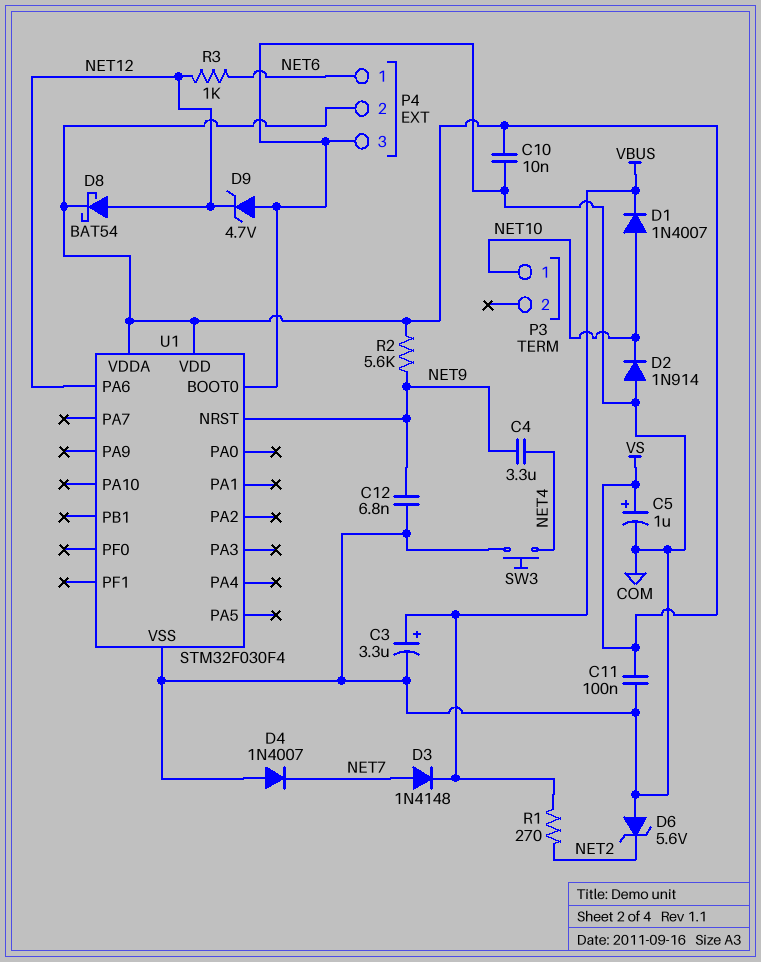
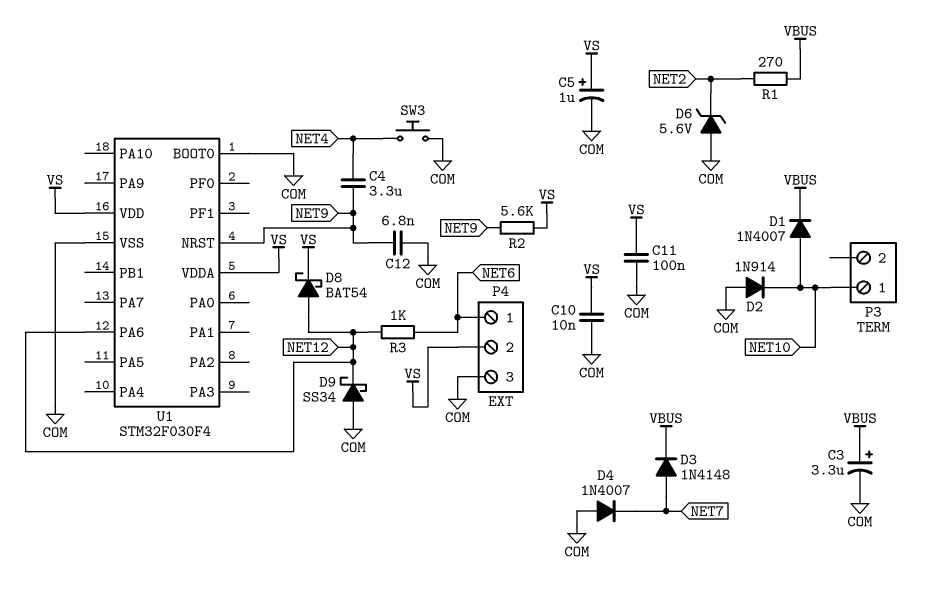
D9: zener 4.7V (A COM, K NET12) -> schottky SS34 (A COM, K NET12)

